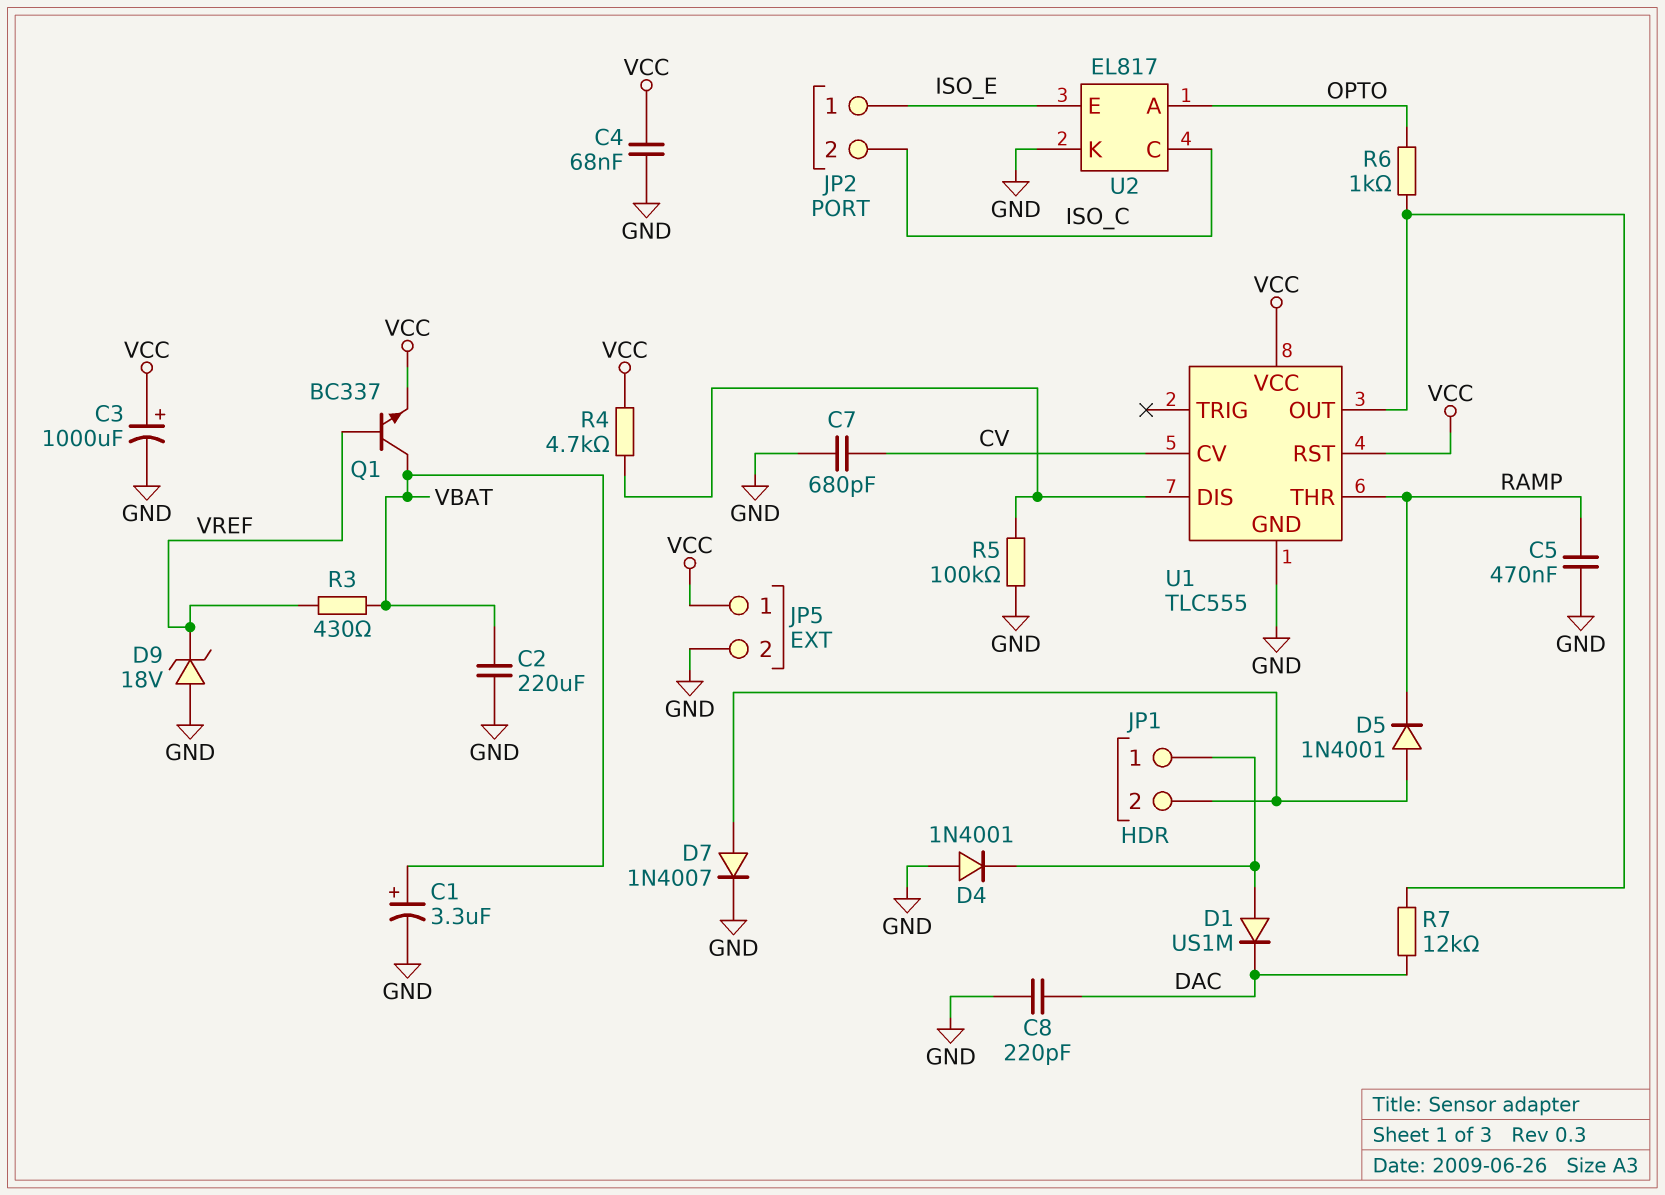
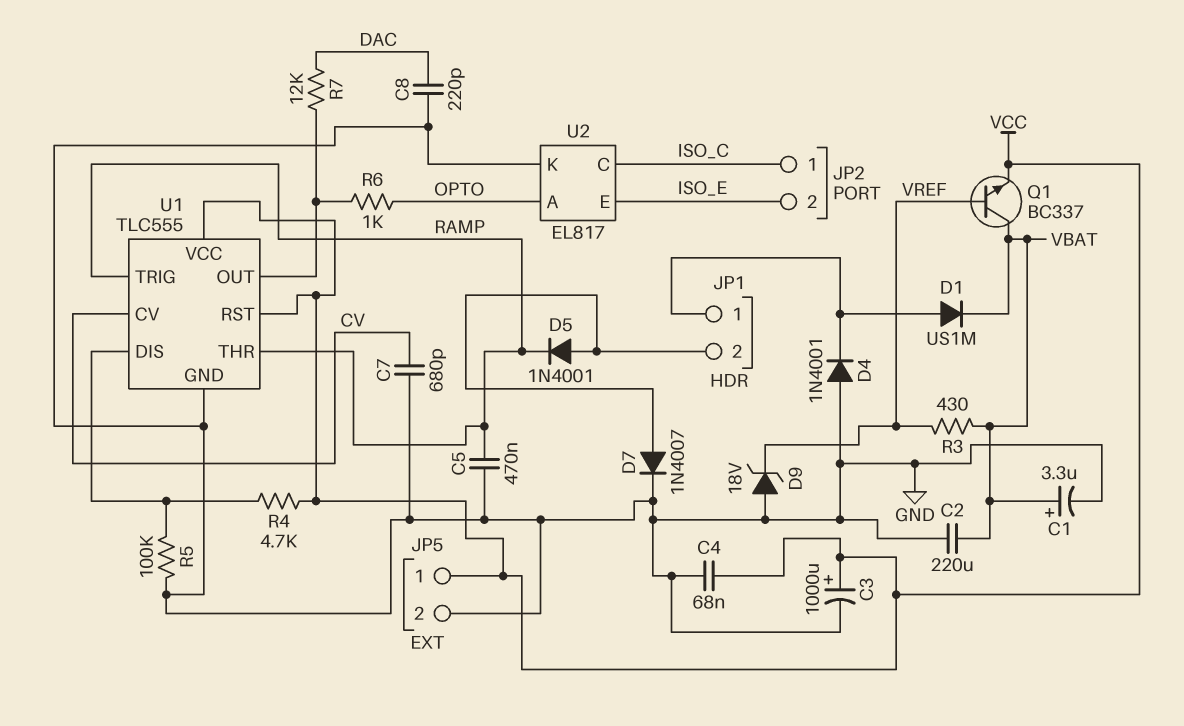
D1: diode US1M (A JP1/1, K DAC) -> diode US1M (A JP1/1, K VBAT)
JP2 pin 1: ISO_E -> ISO_C
JP2 pin 2: ISO_C -> ISO_E
U1 pin TRIG: none -> RAMP

